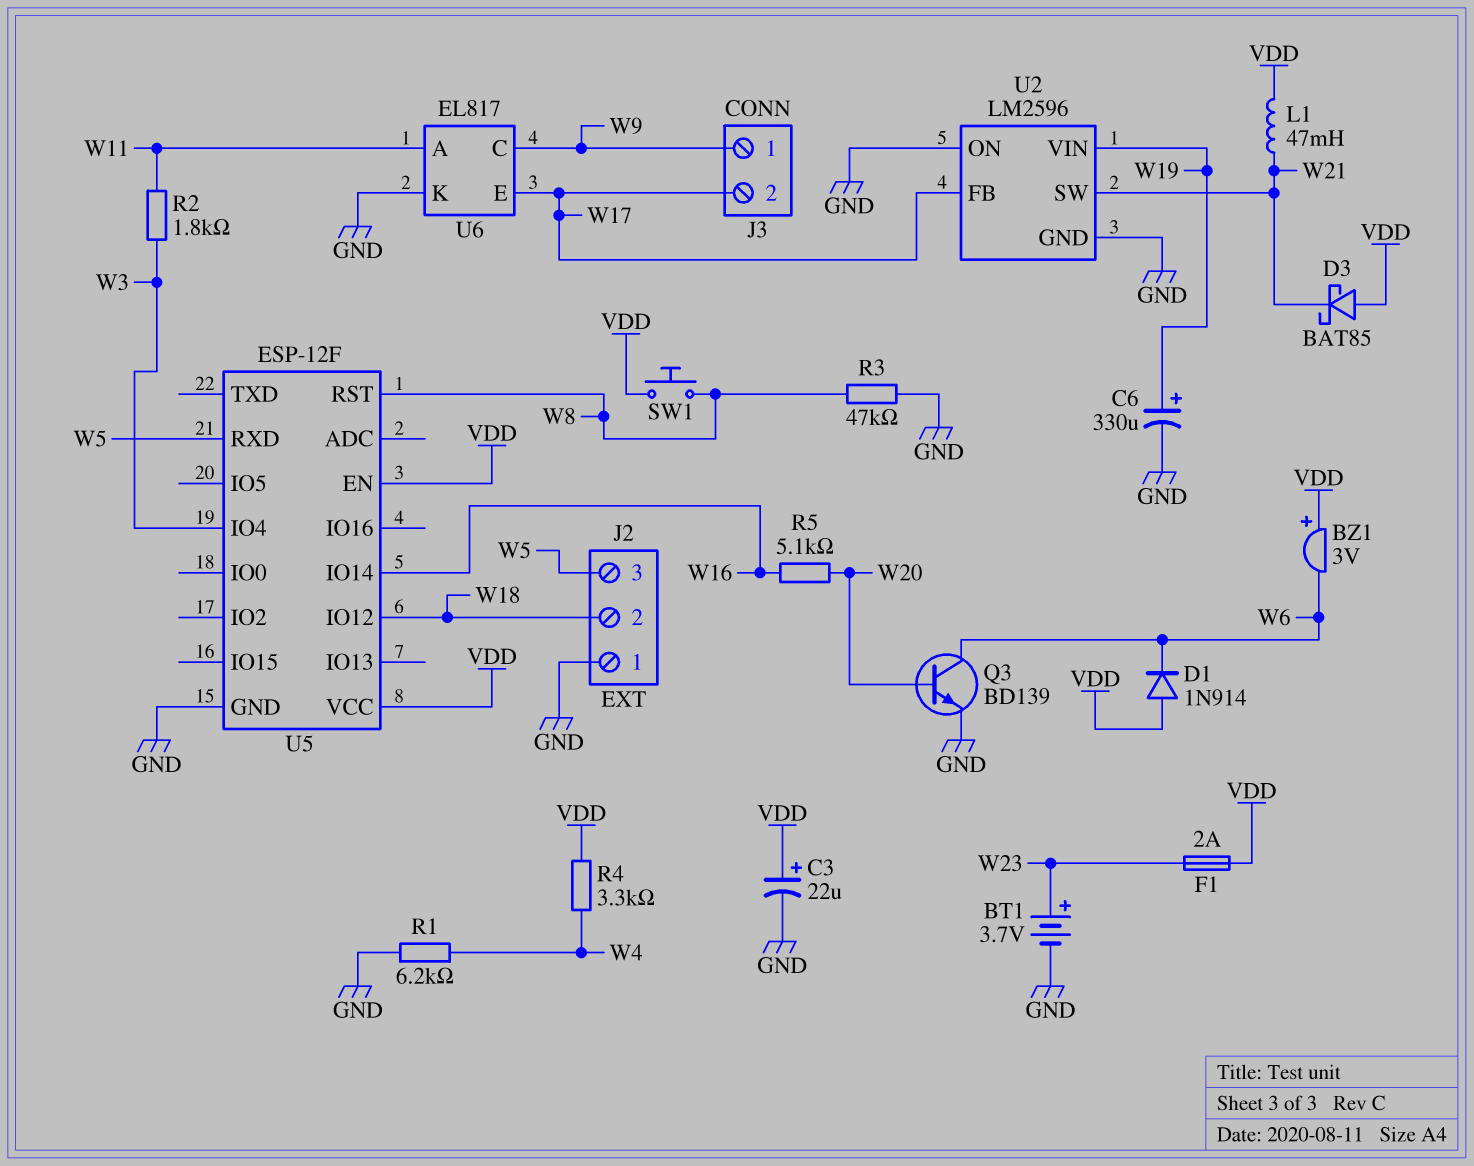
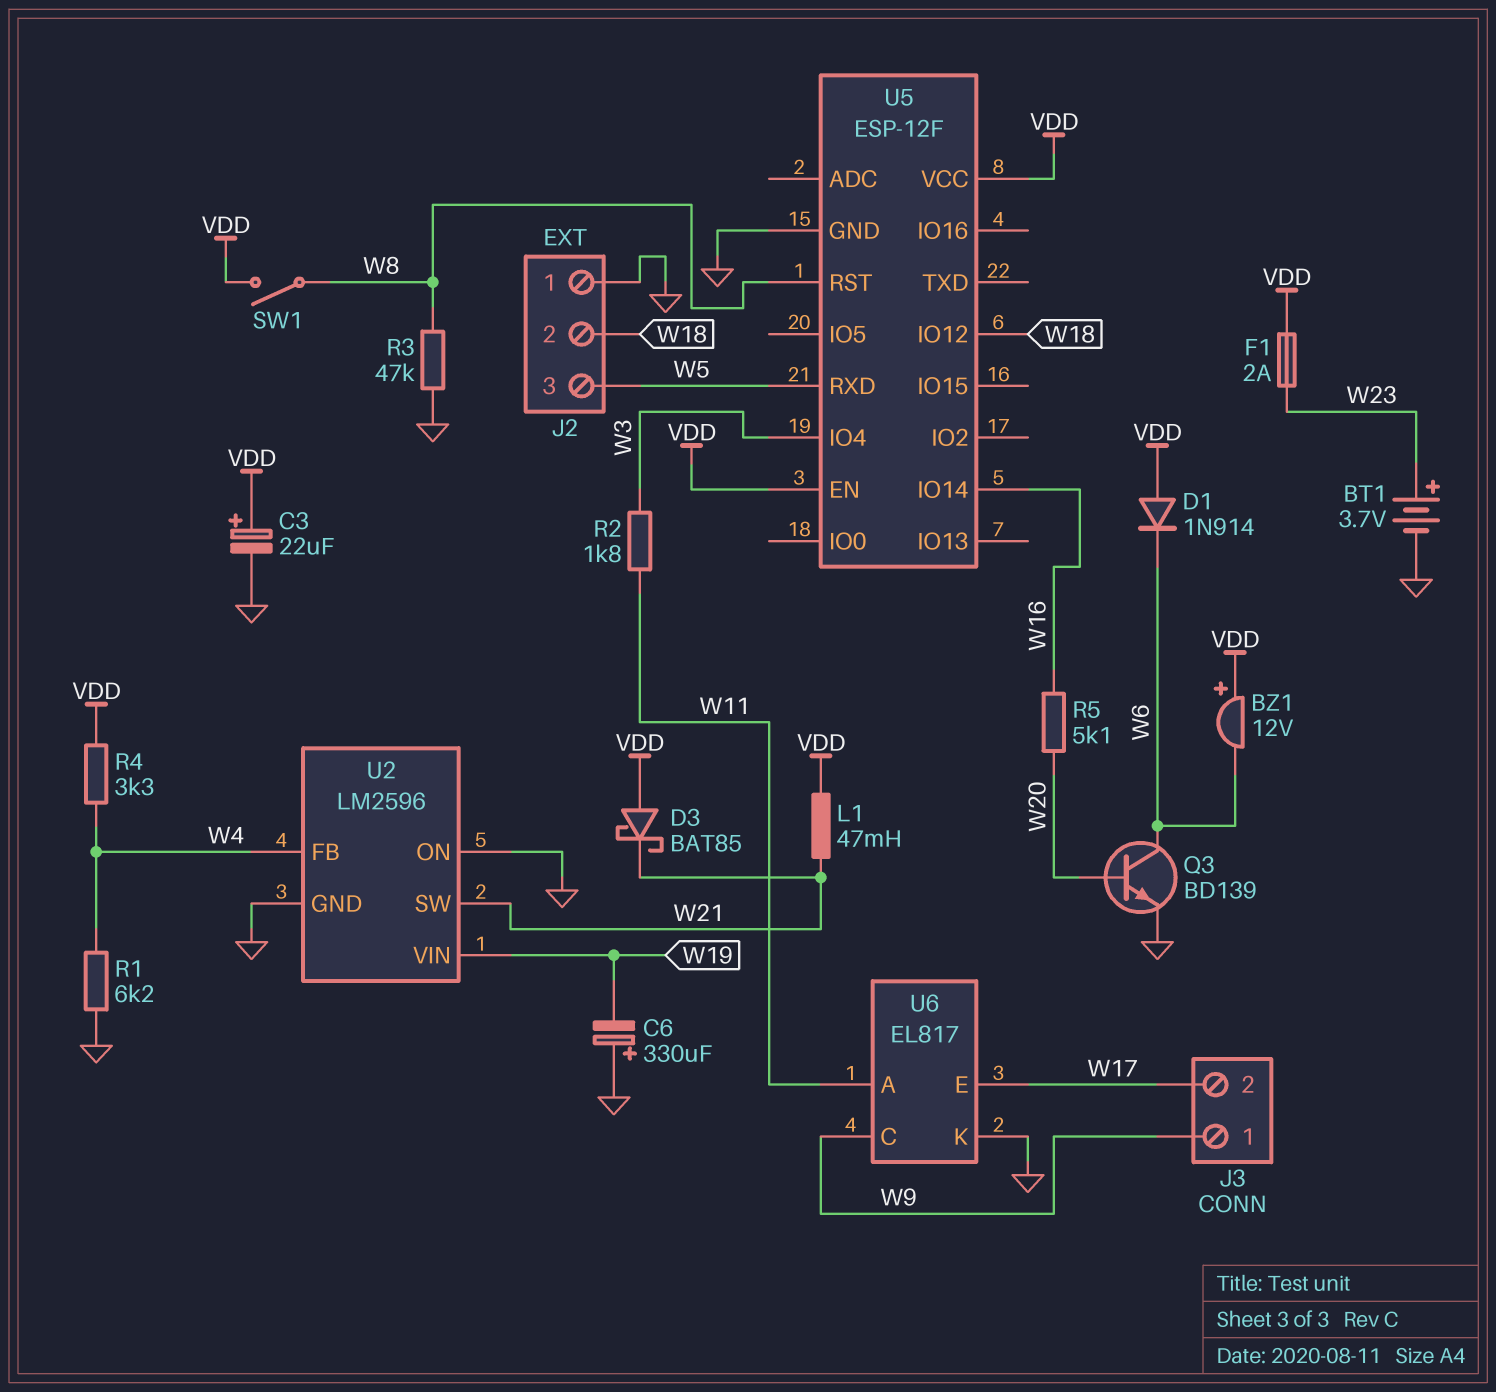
BZ1: buzzer 3V (plus VDD, minus W6) -> buzzer 12V (plus VDD, minus W6)
C6: 330uF (plus W19, minus GND) -> 330uF (plus GND, minus W19)
SW1: button (VDD, W8) -> switch (VDD, W8)
U2 pin FB: W17 -> W4

